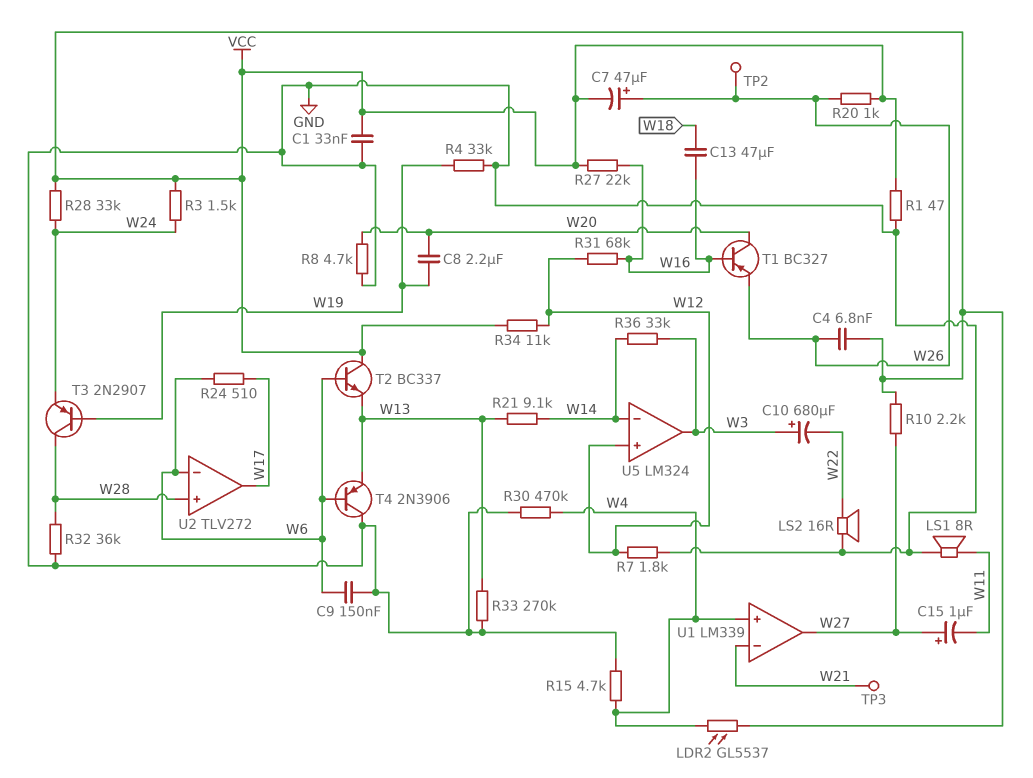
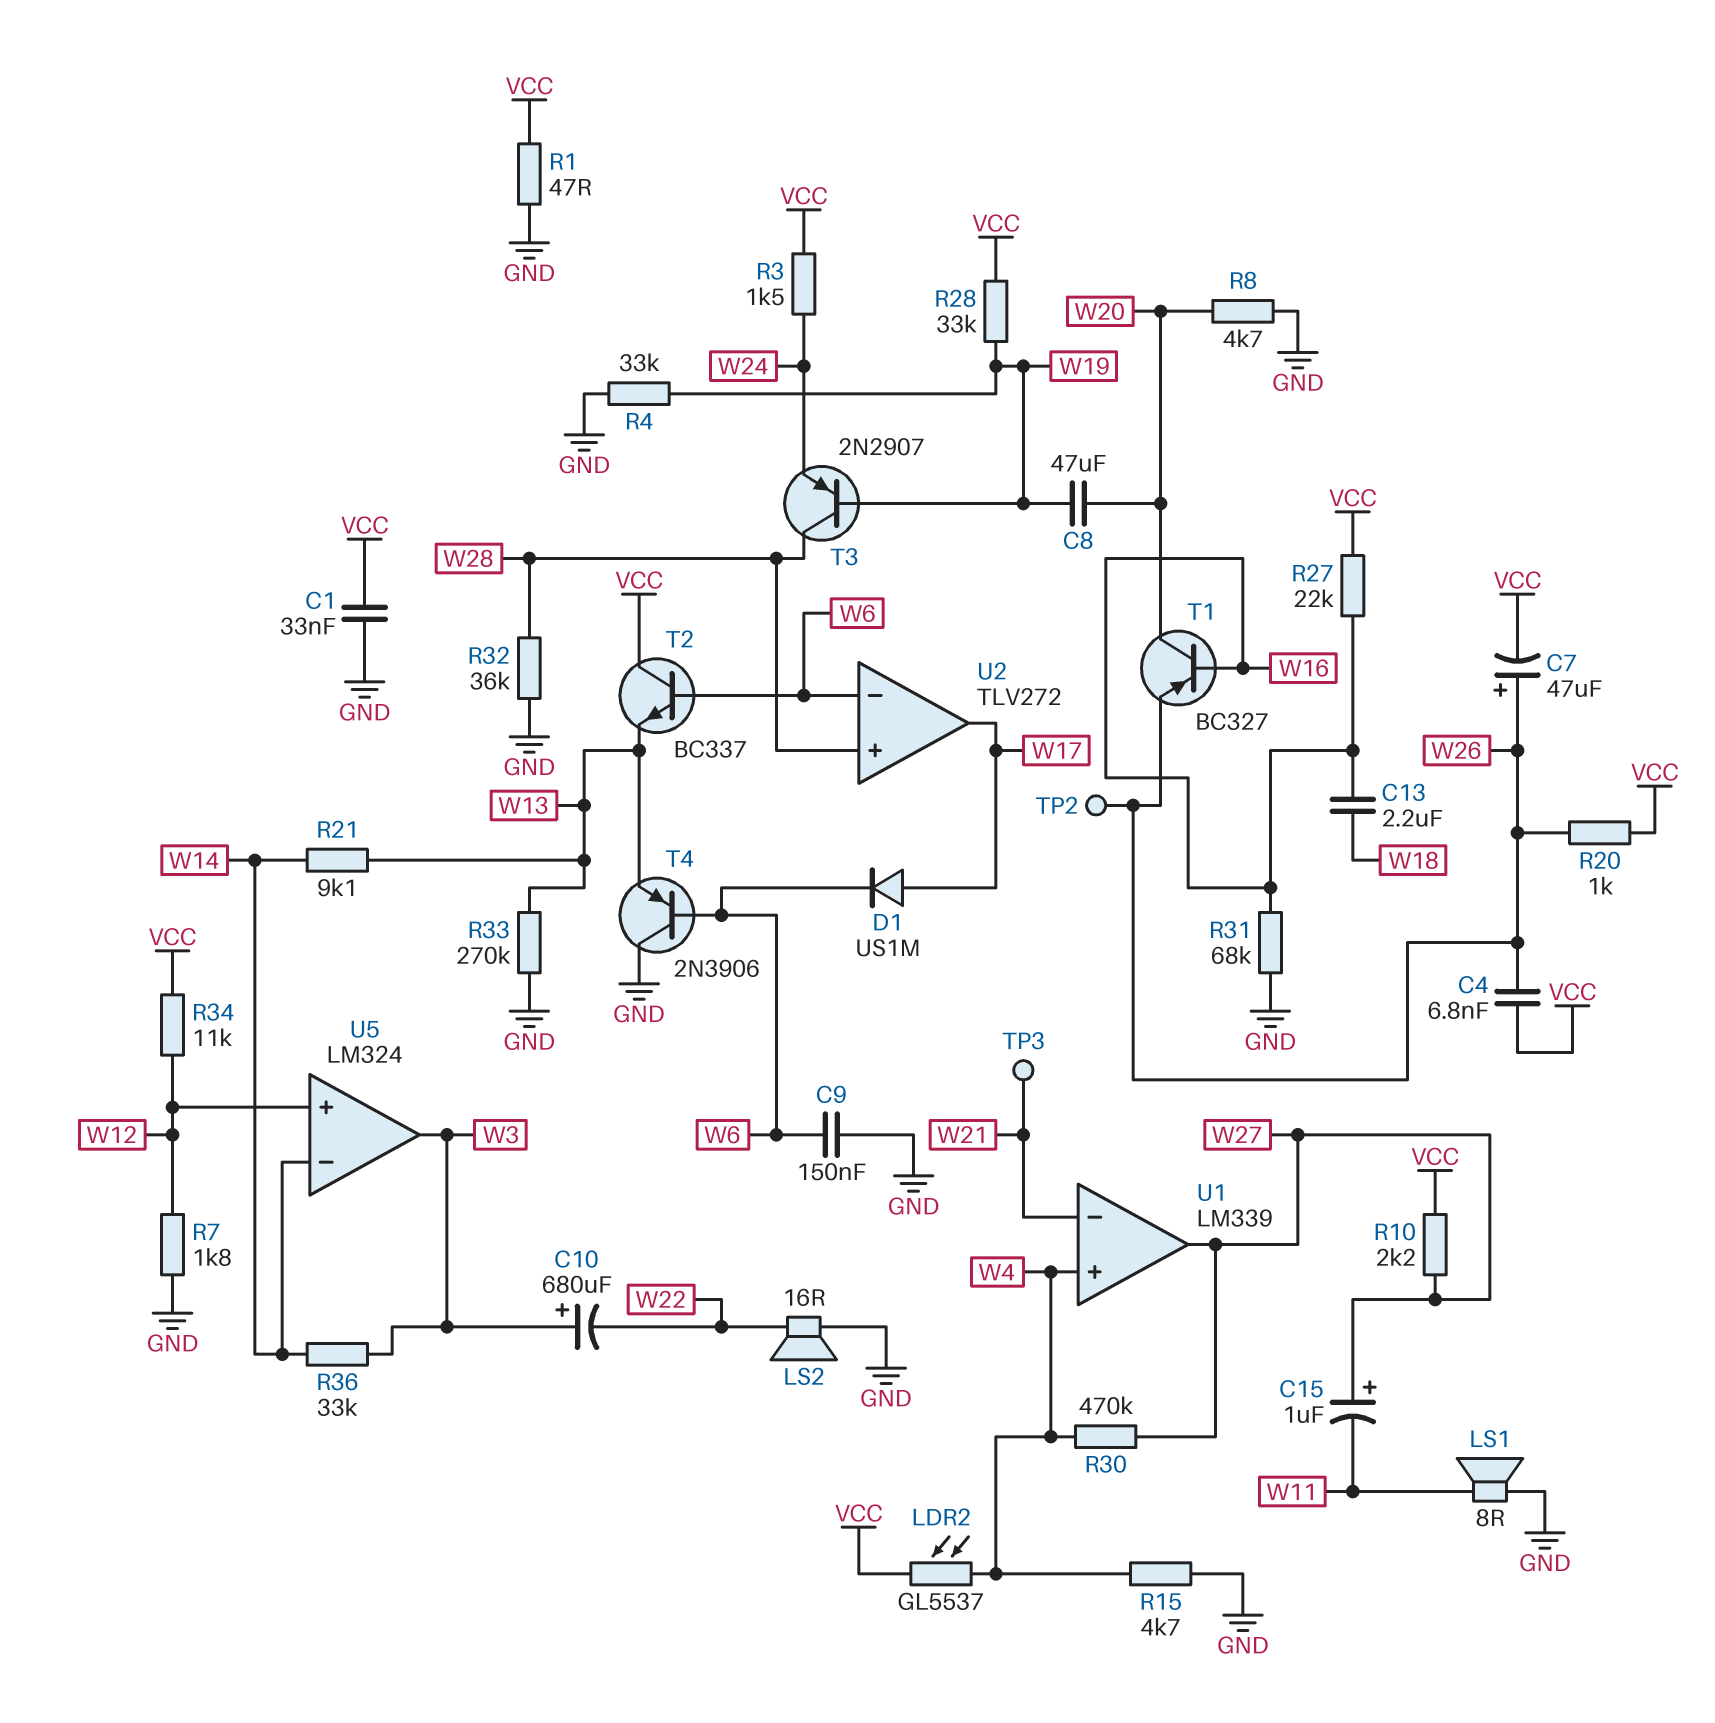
C8: 2.2uF (W19, W20) -> 47uF (W19, W20)
C13: 47uF (W16, W18) -> 2.2uF (W16, W18)
D1: none -> diode US1M (A W17, K W6)
R24: 510 (W6, W17) -> none
R28: 33k (VCC, W24) -> 33k (VCC, W19)
R30: 470k (GND, W4) -> 470k (W4, W27)
R31: 68k (W12, W16) -> 68k (GND, W16)

